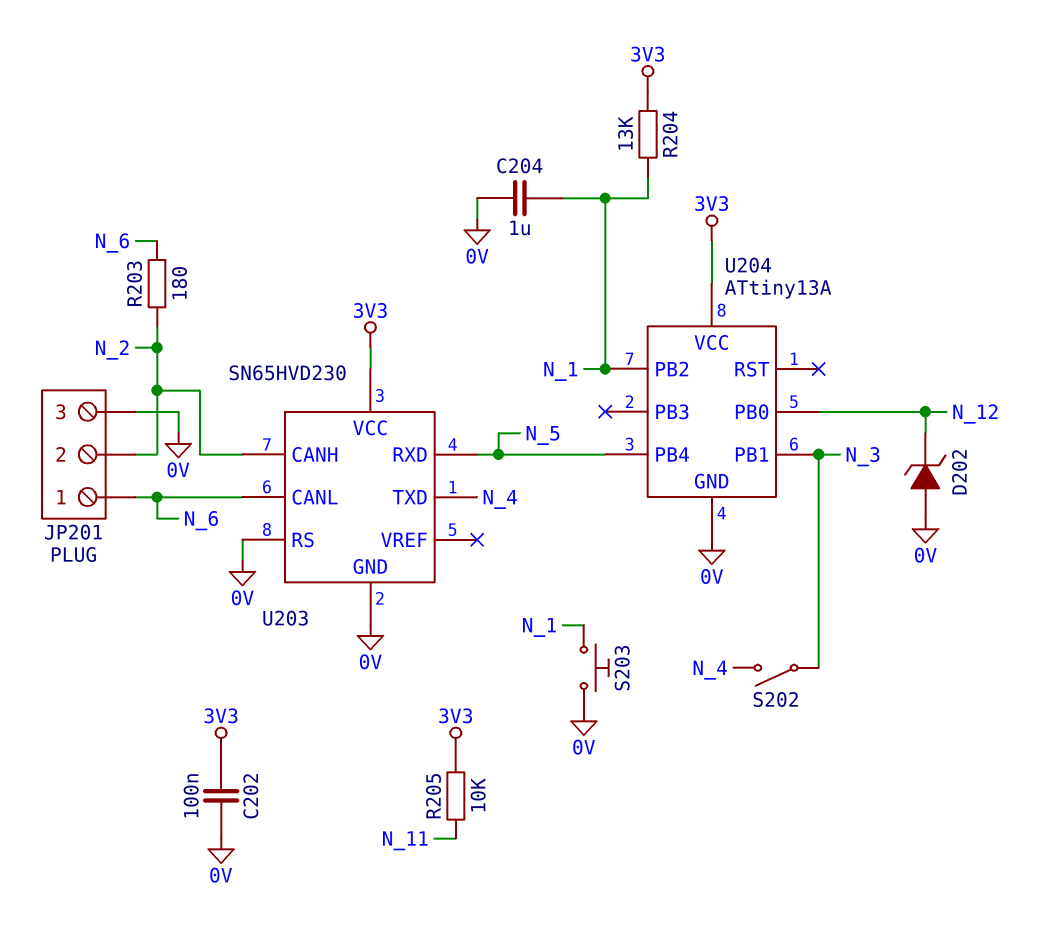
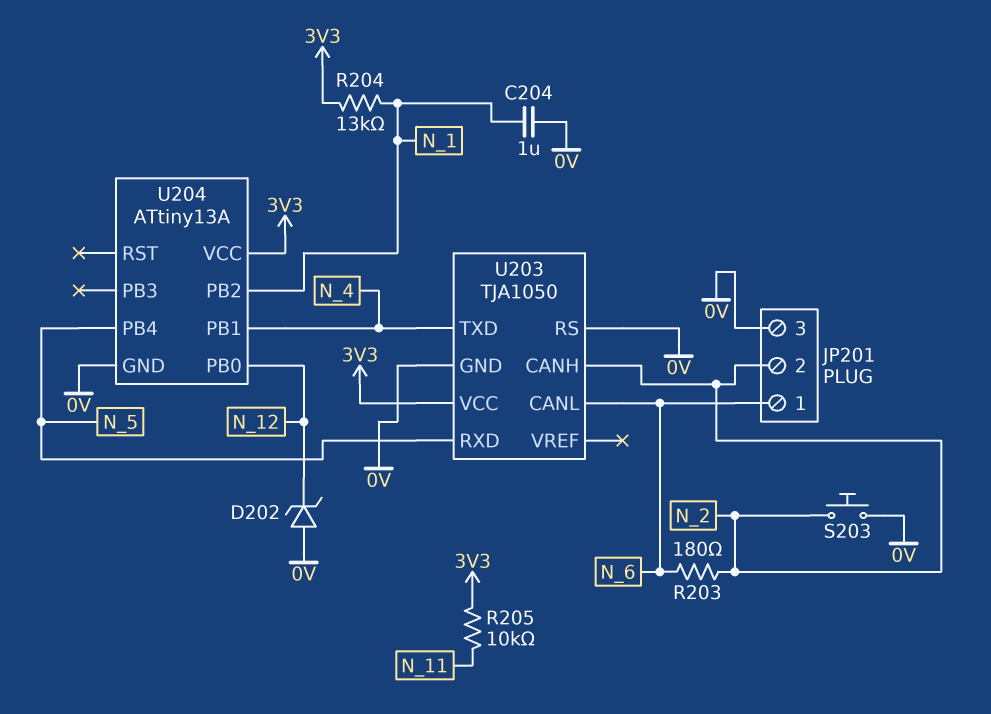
C202: 100nF (0V, 3V3) -> none
S202: switch (N_3, N_4) -> none
S203: button (0V, N_1) -> button (0V, N_2)
U203: SN65HVD230 -> TJA1050
U204 pin PB1: N_3 -> N_4

